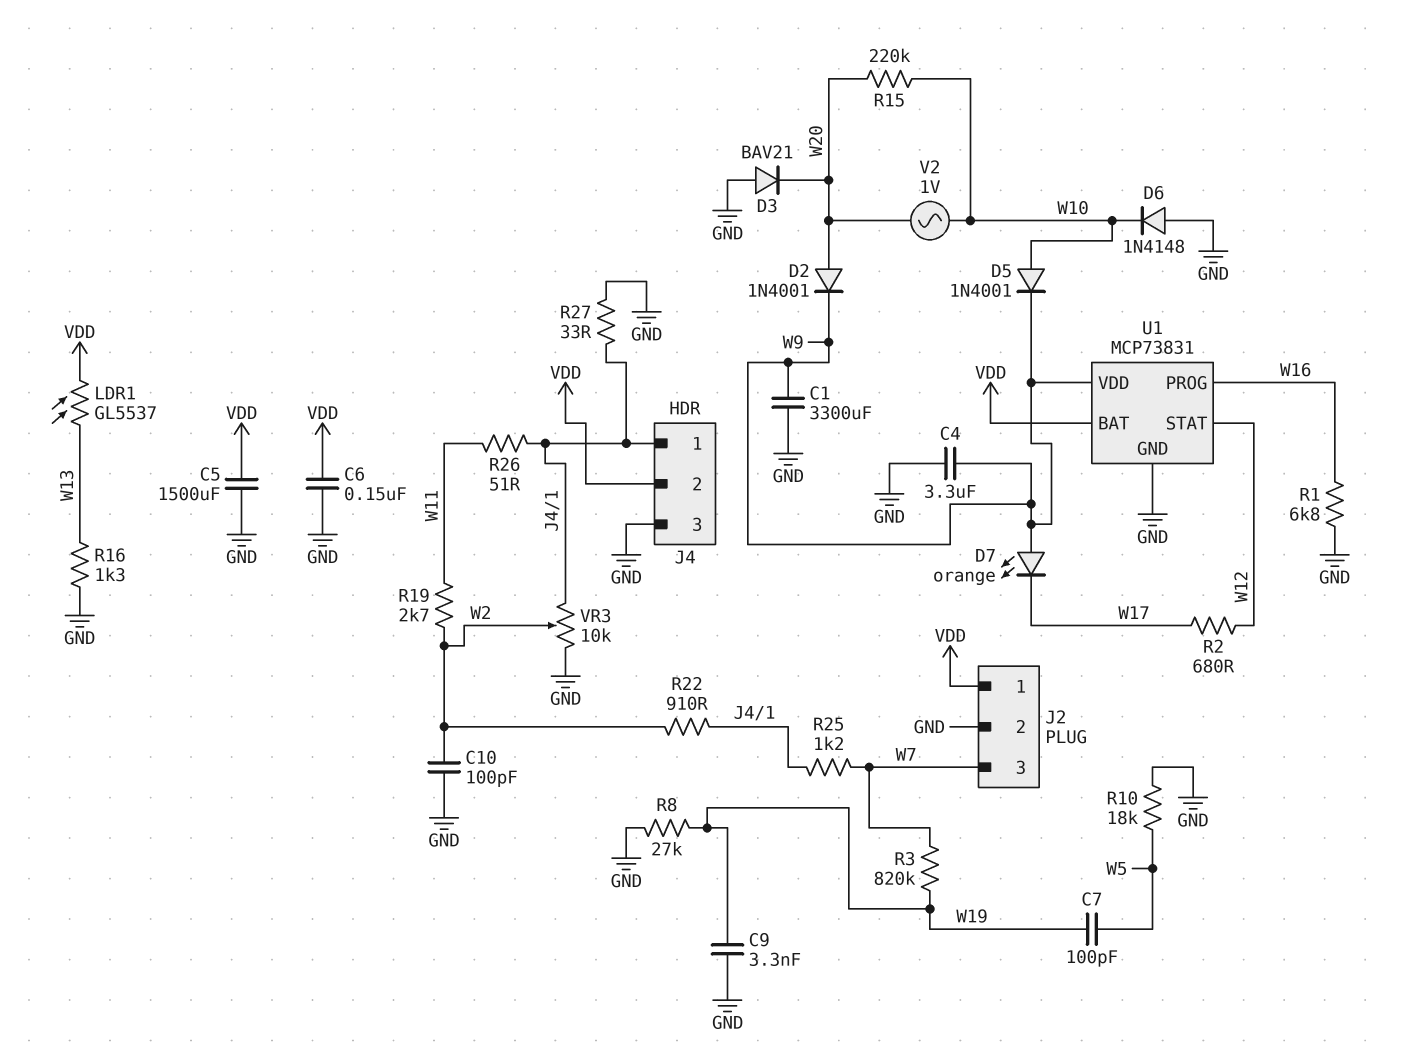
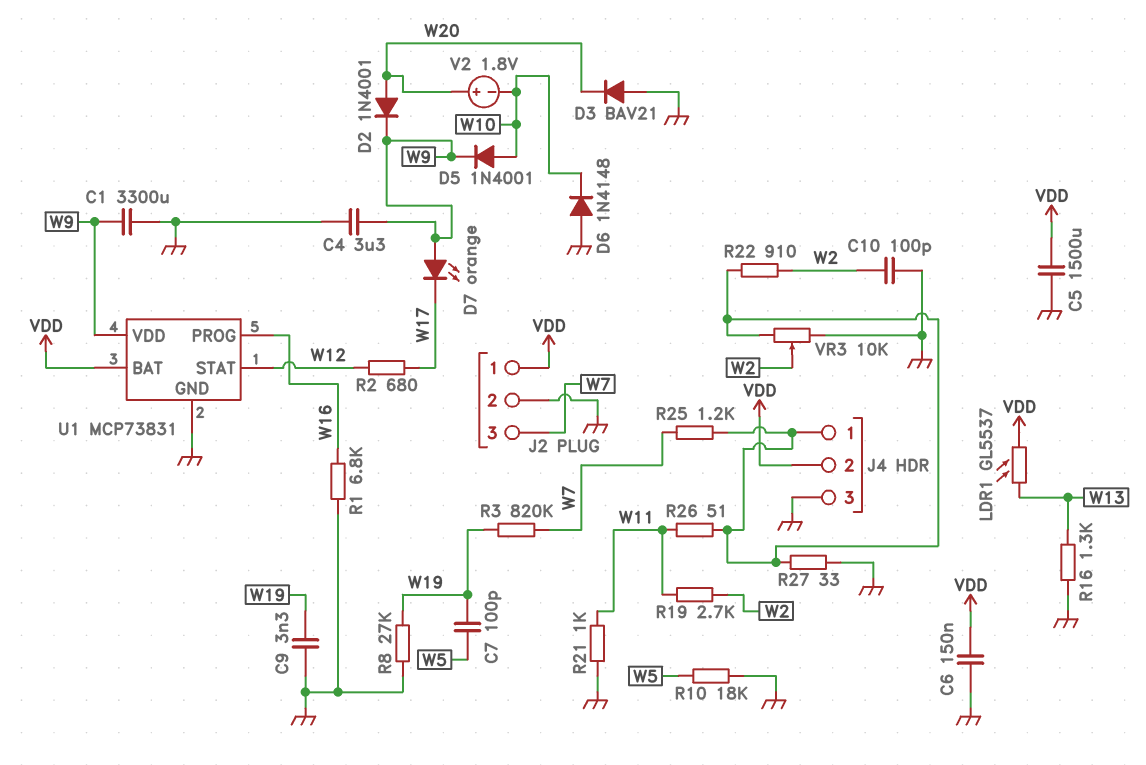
R15: 220k (W10, W20) -> none
R21: none -> 1k (GND, W11)
V2: AC 1V (W10, W20) -> 1.8V (plus W20, minus W10)

